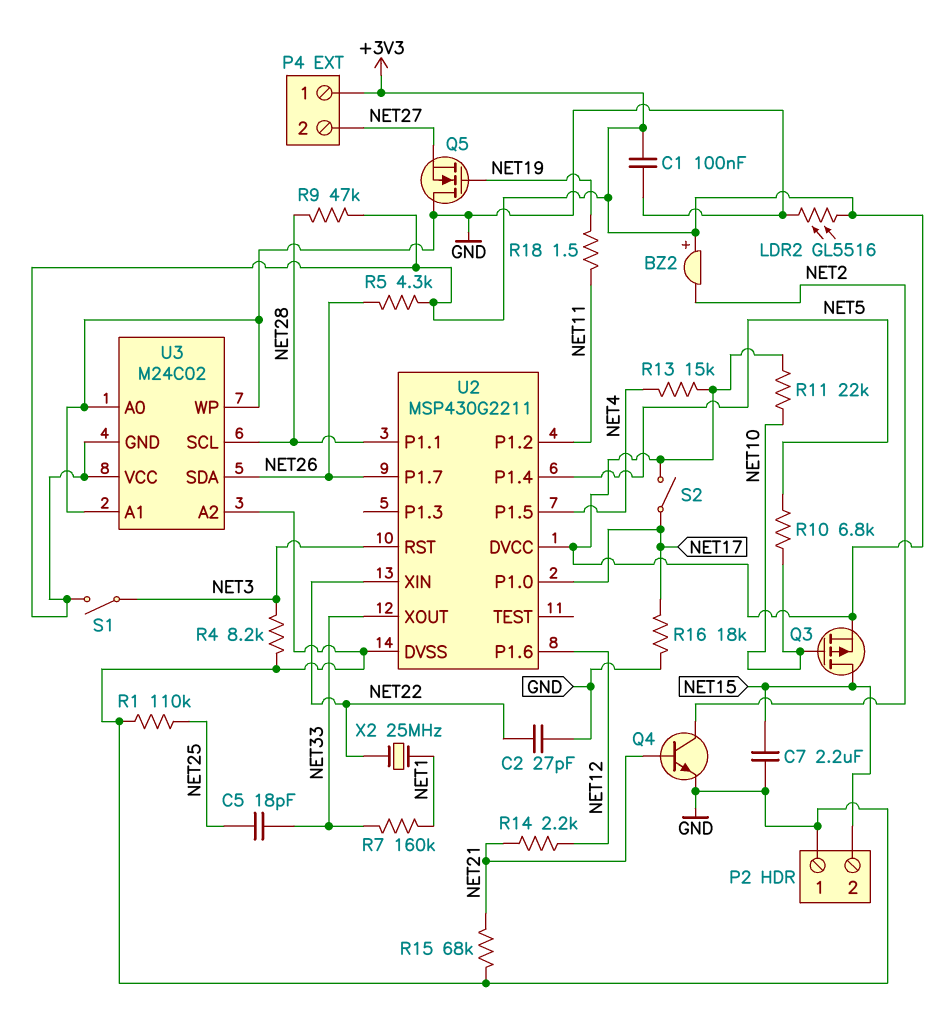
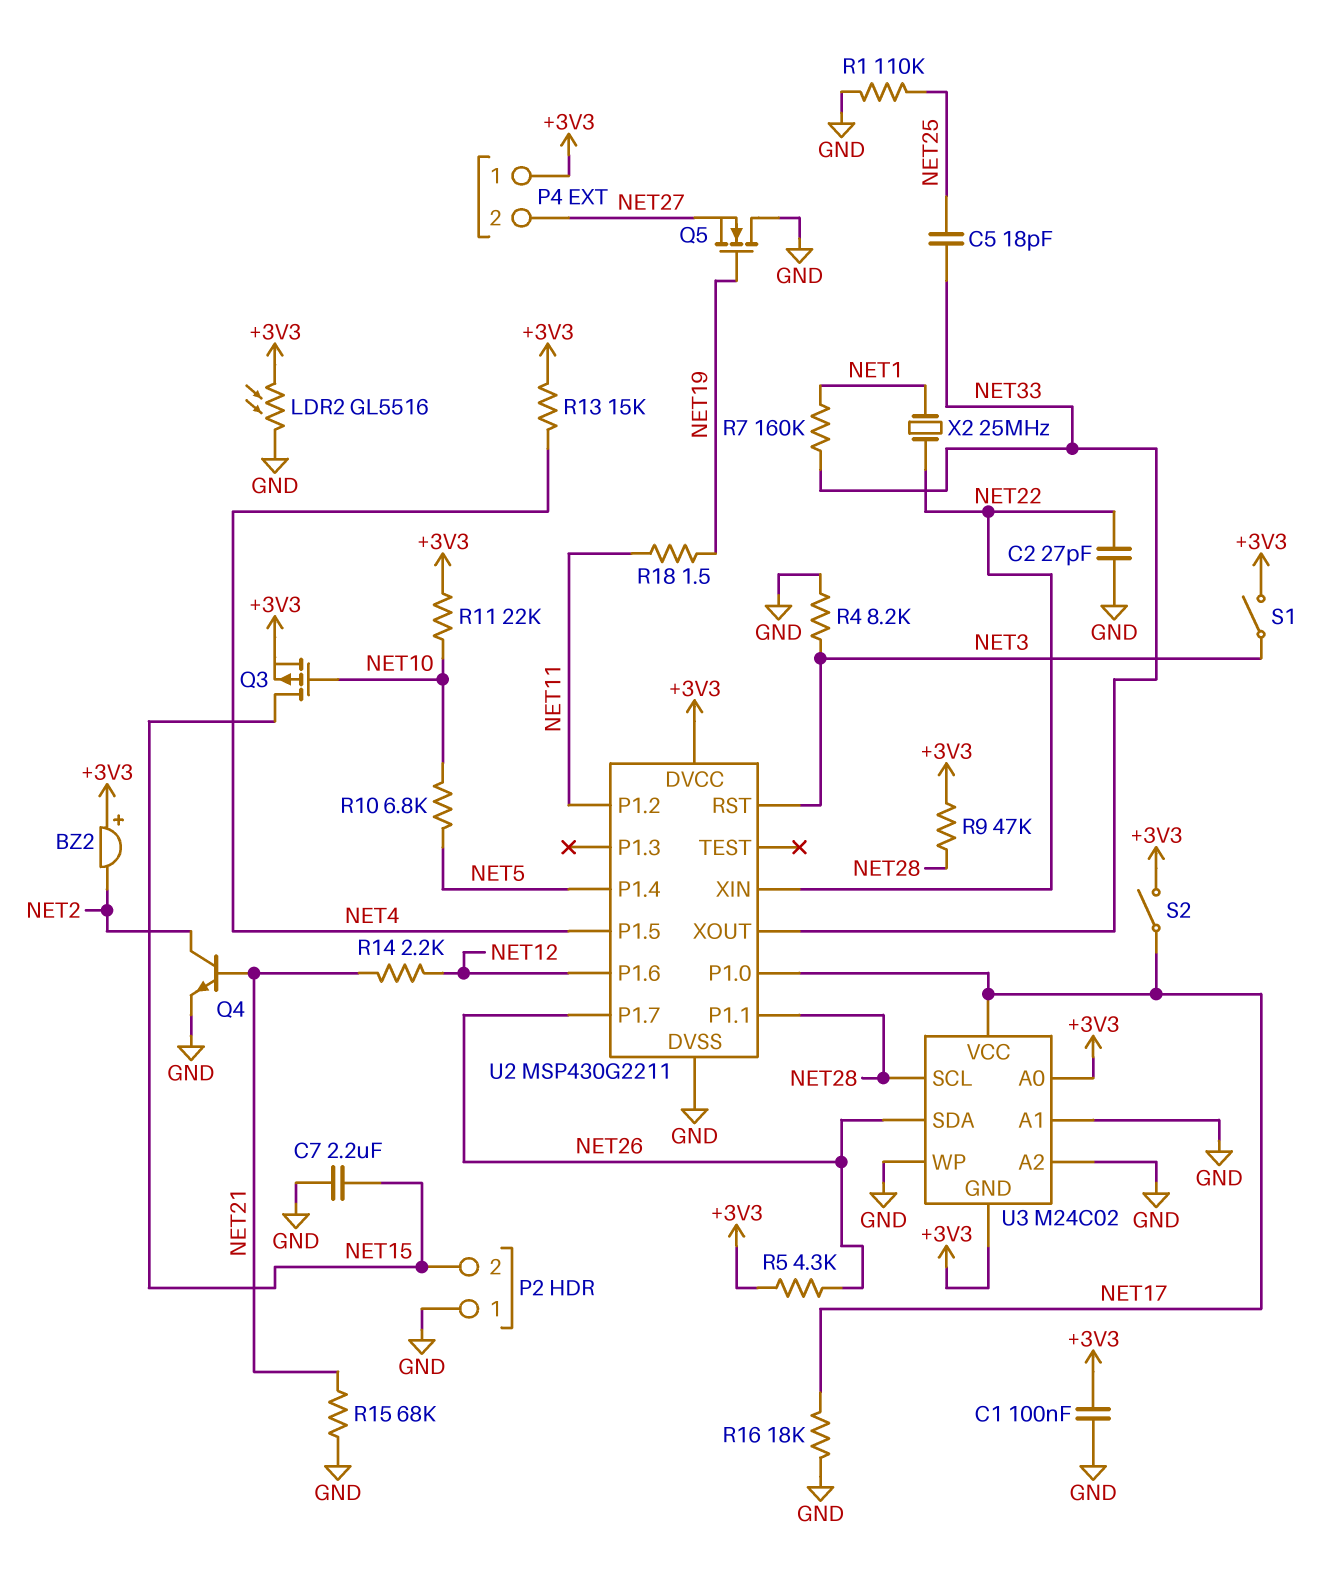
U3 pin A0: GND -> +3V3
U3 pin VCC: +3V3 -> NET17

